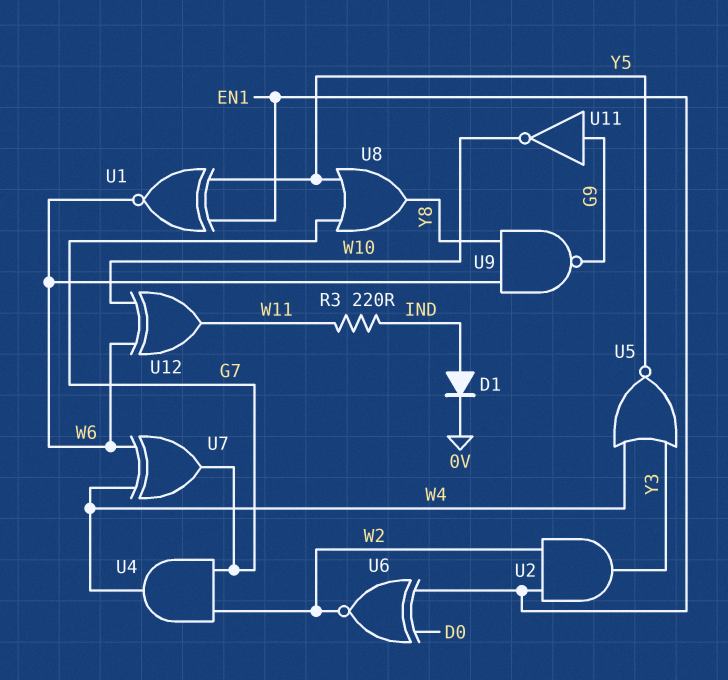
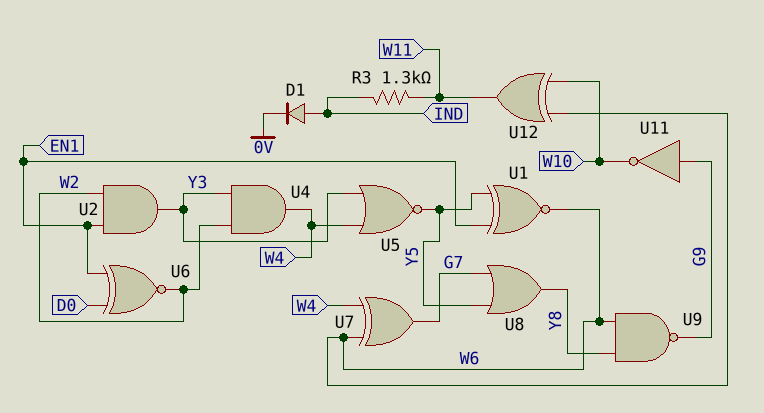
R3: 220 (IND, W11) -> 1.3k (IND, W11)
U4: AND (in G7, in W2, out W4) -> AND (in W2, in Y3, out W4)

